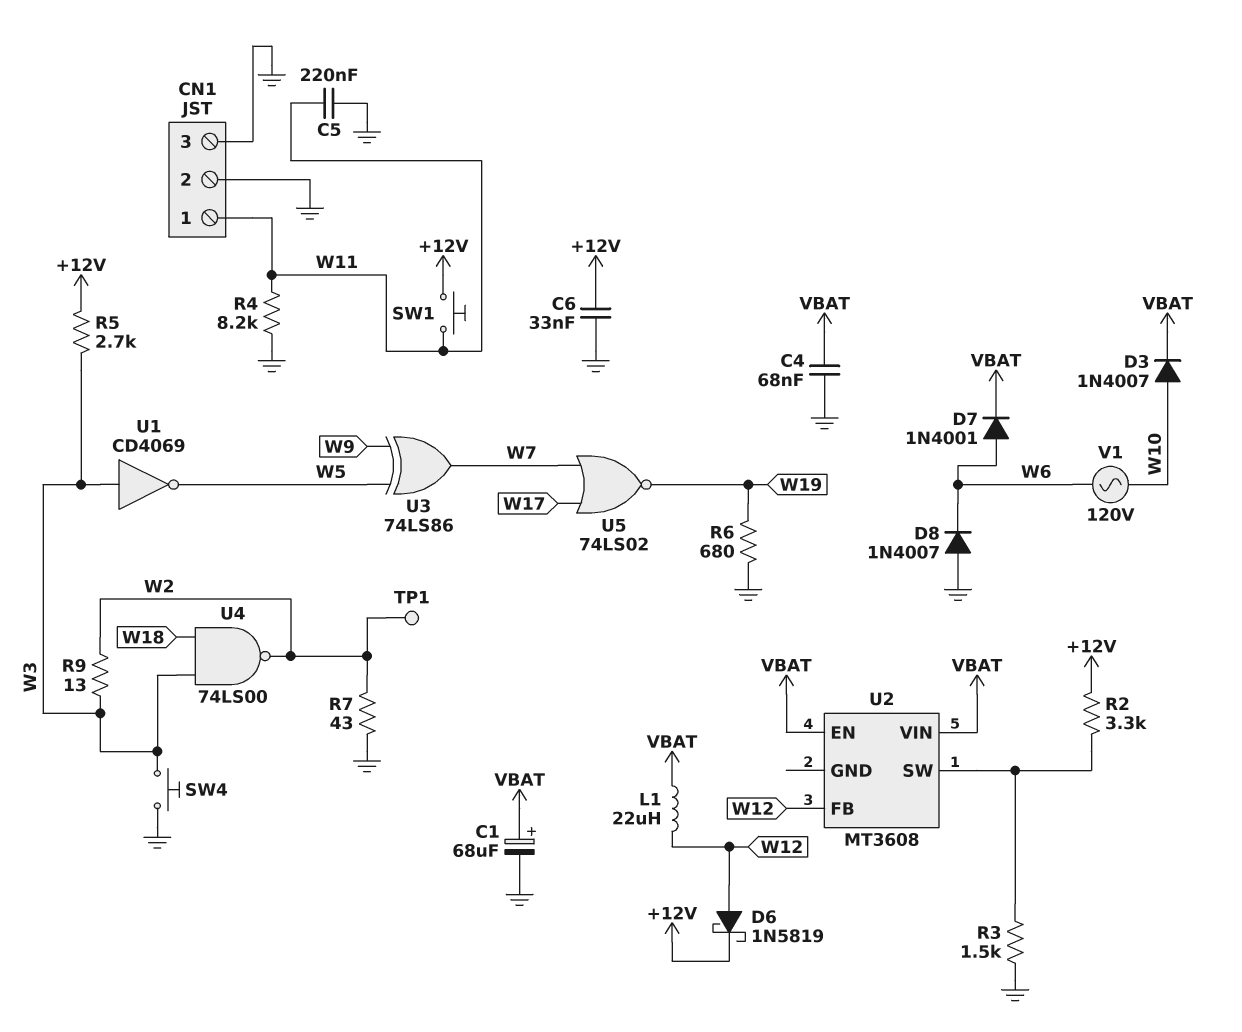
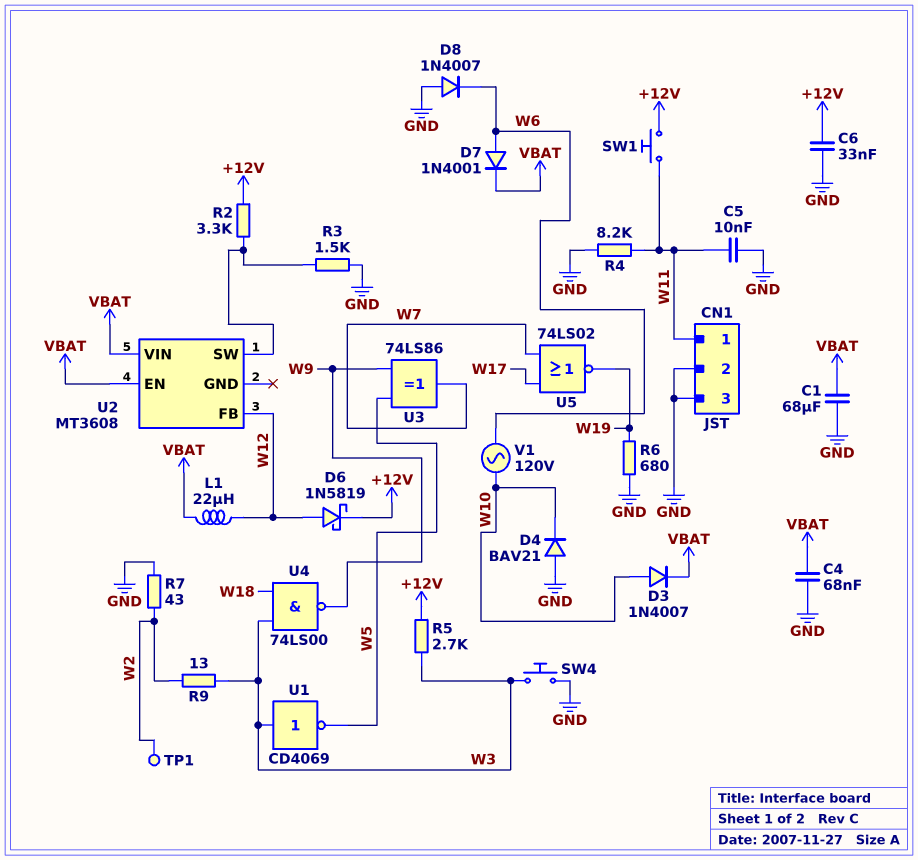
C1: 68uF (plus VBAT, minus GND) -> 68uF (GND, VBAT)
C5: 220nF (GND, W11) -> 10nF (GND, W11)
D4: none -> diode BAV21 (A GND, K W10)
U4: NAND 74LS00 (in W3, in W18, out W2) -> NAND 74LS00 (in W3, in W18, out W9)

